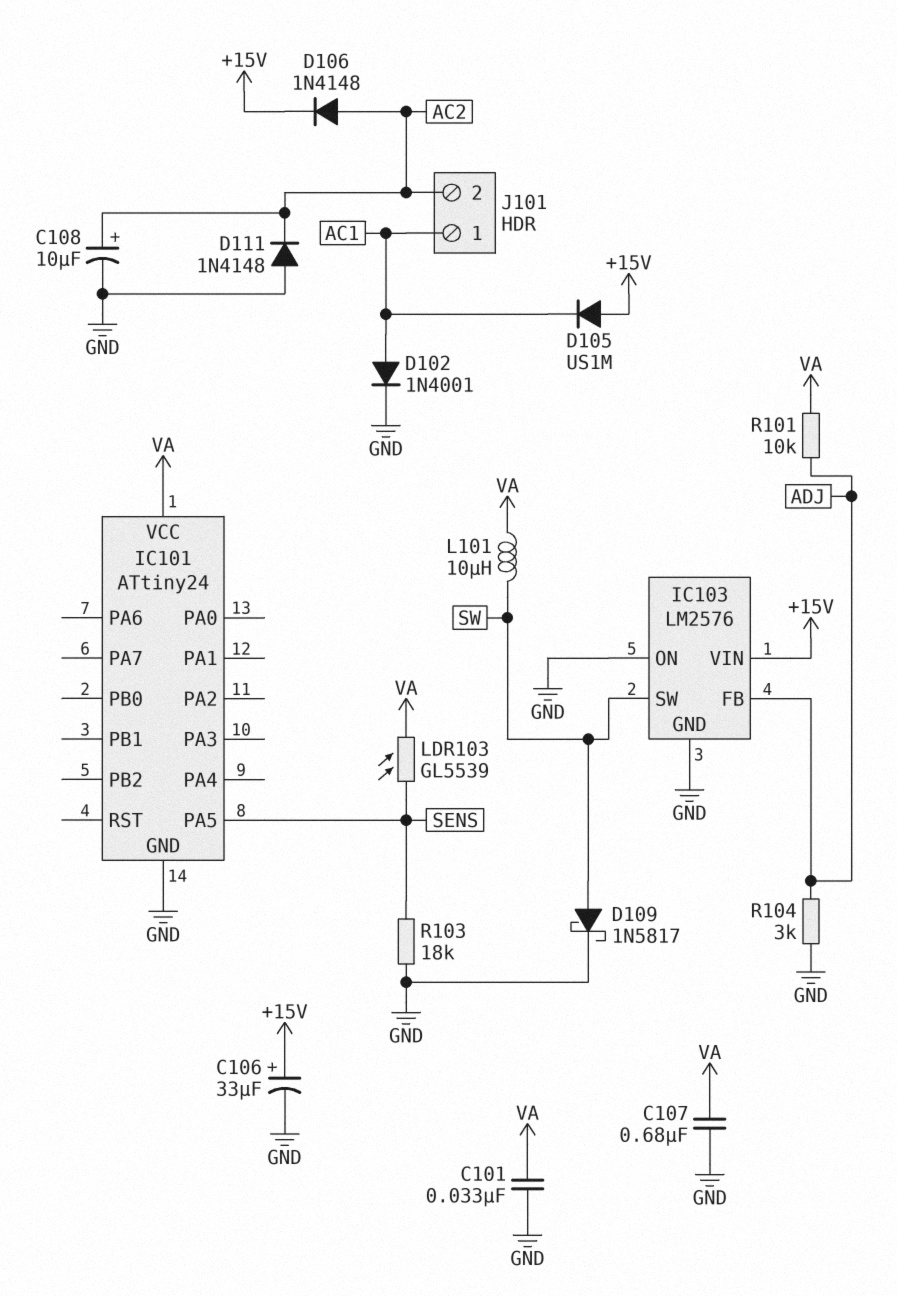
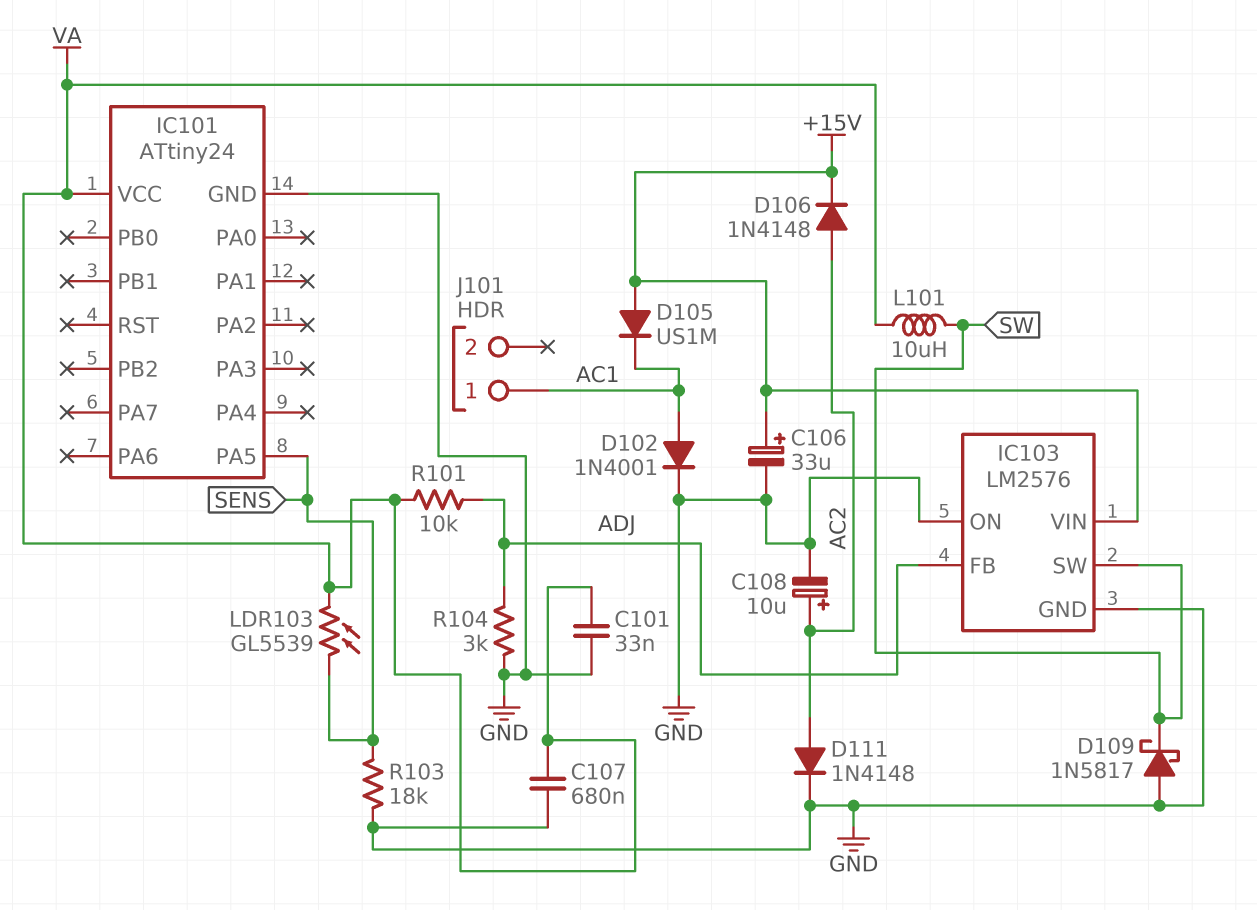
D109: schottky 1N5817 (A SW, K GND) -> schottky 1N5817 (A GND, K SW)
D111: diode 1N4148 (A GND, K AC2) -> diode 1N4148 (A AC2, K GND)
J101 pin 2: AC2 -> none

